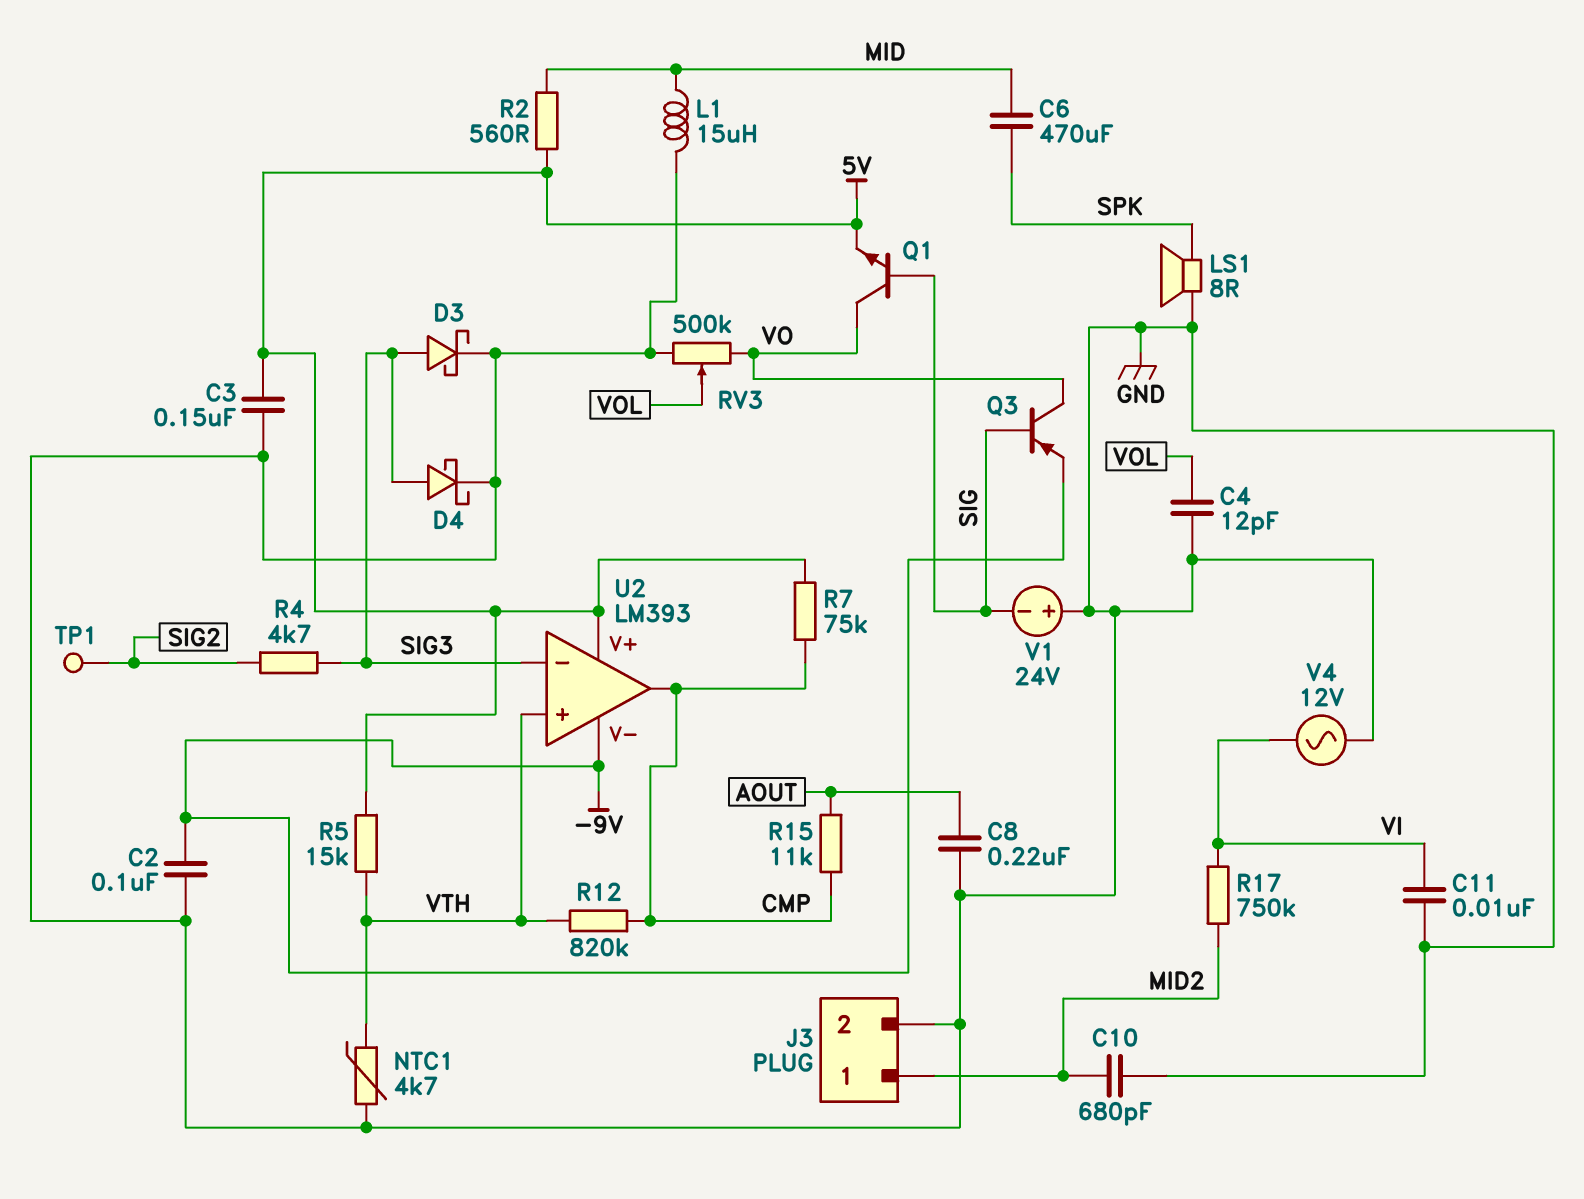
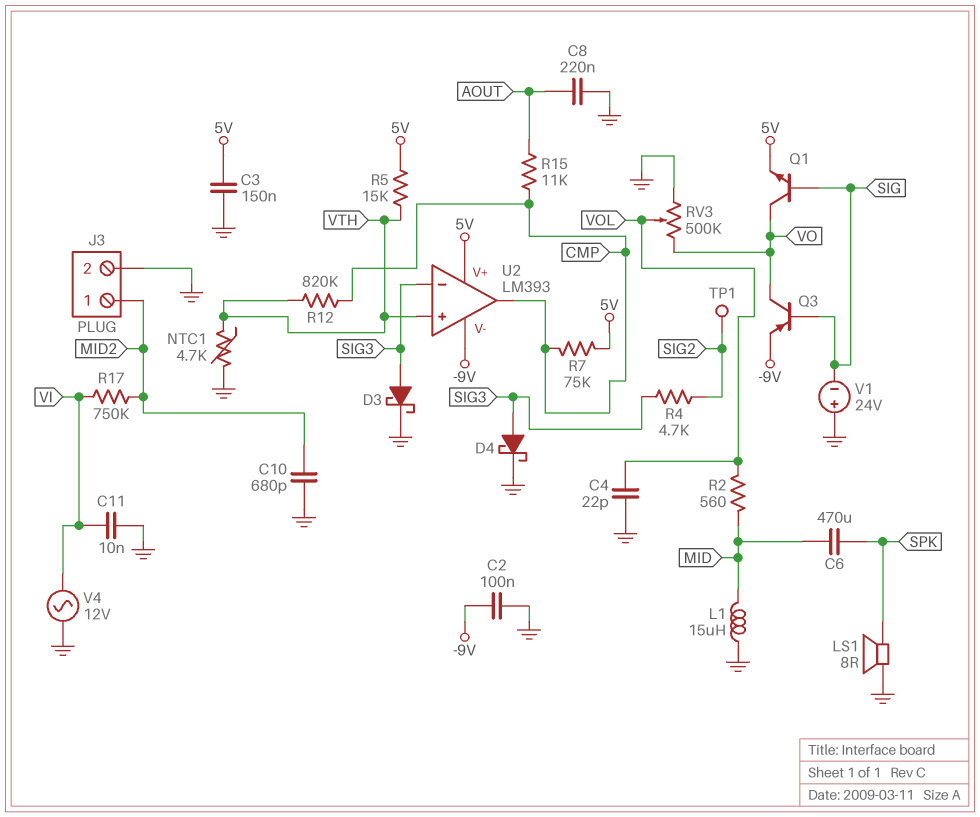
C4: 12pF (GND, VOL) -> 22pF (GND, VOL)
R2: 560 (5V, MID) -> 560 (MID, VOL)

